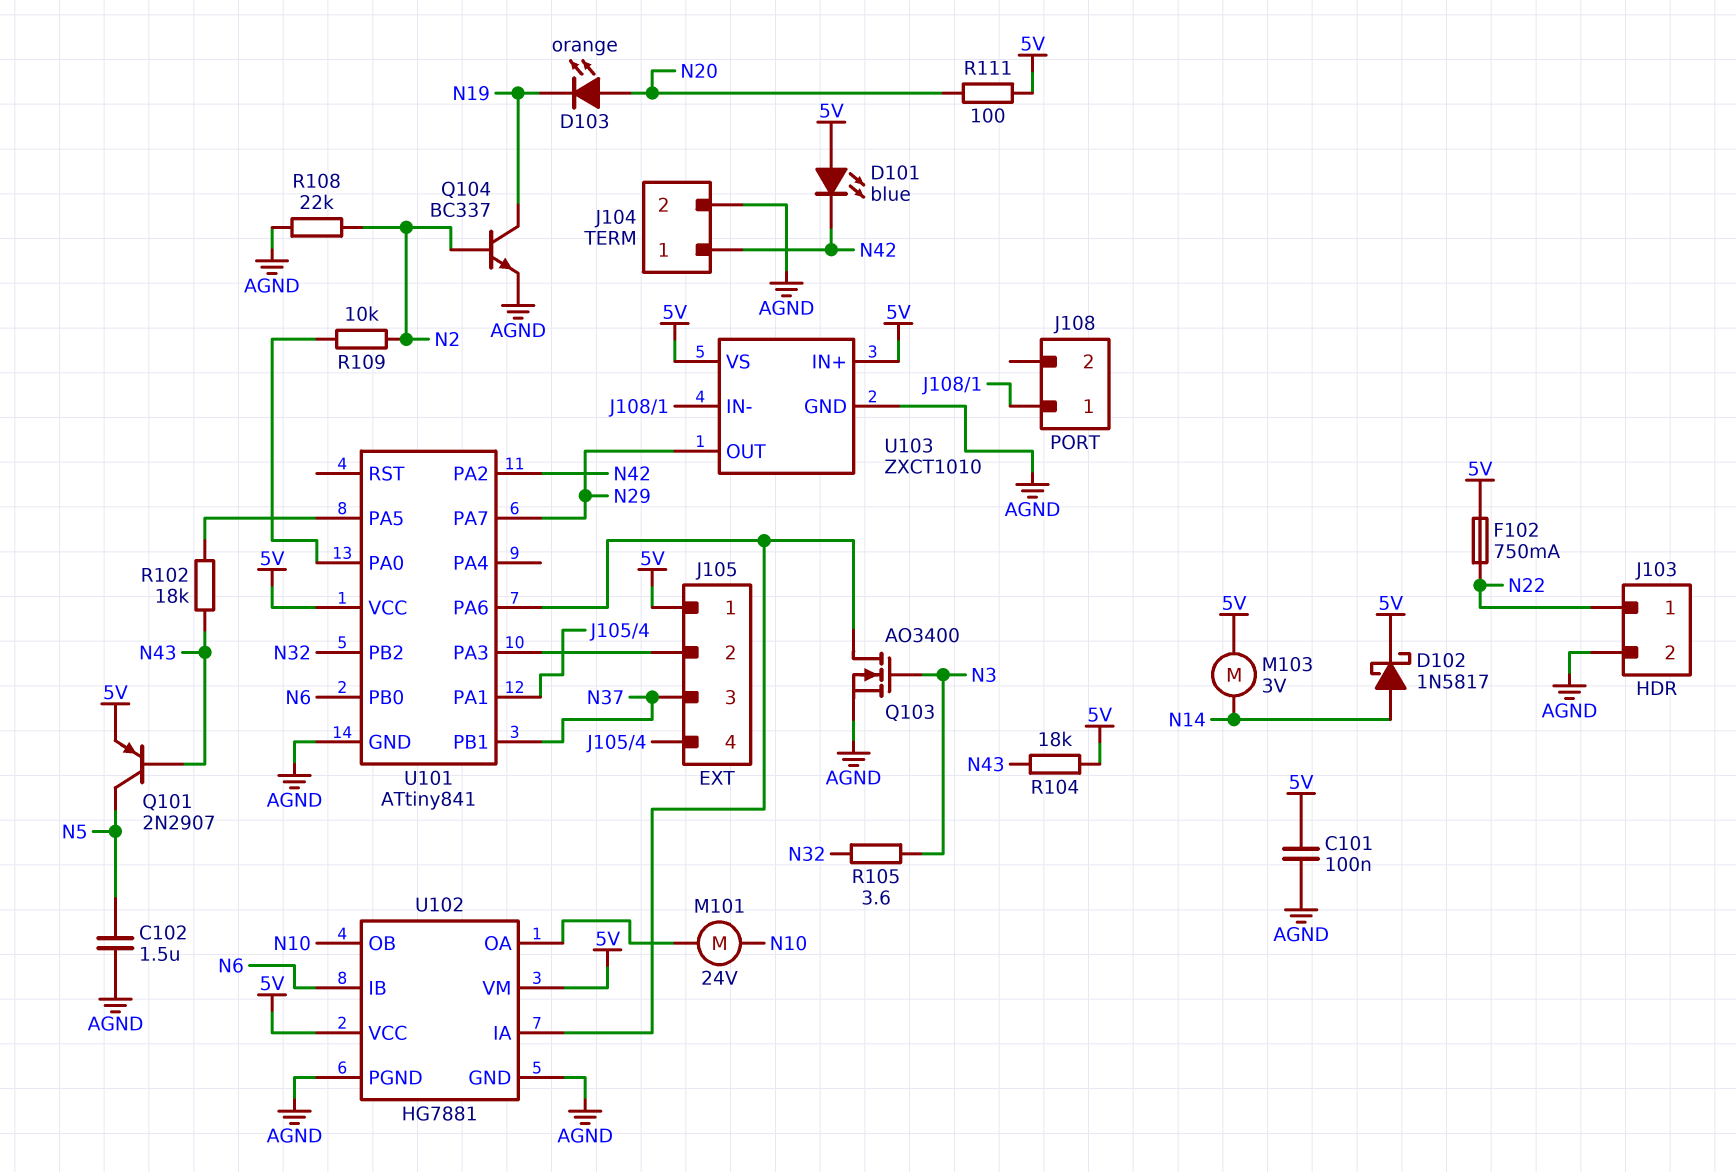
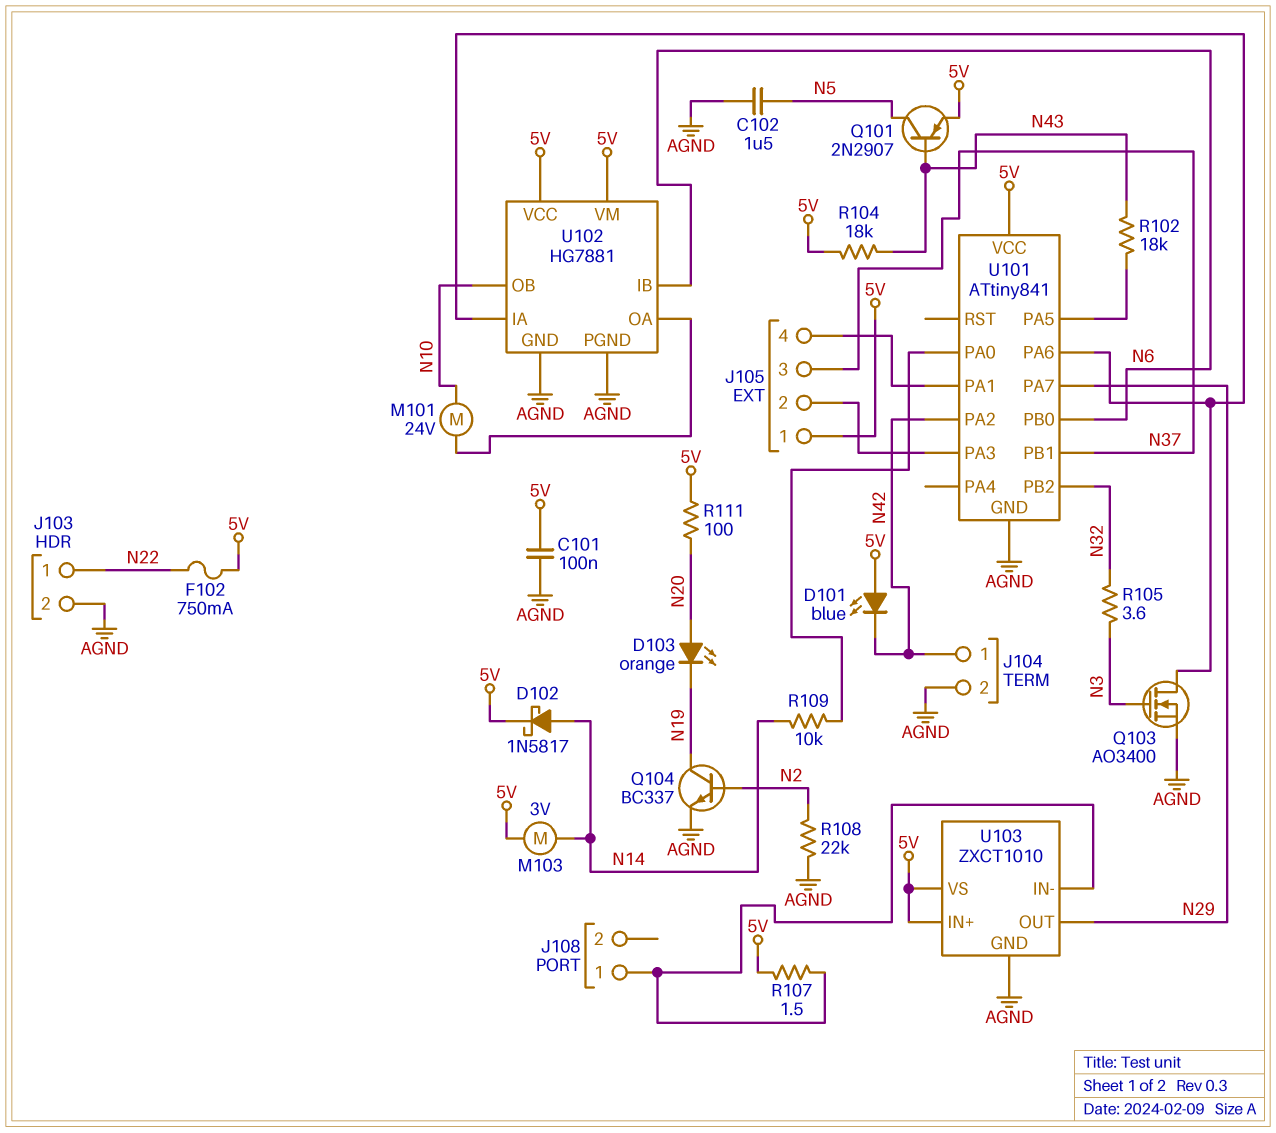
R107: none -> 1.5 (5V, J108/1)
R109: 10k (N2, U101/PA0) -> 10k (N14, U101/PA0)

